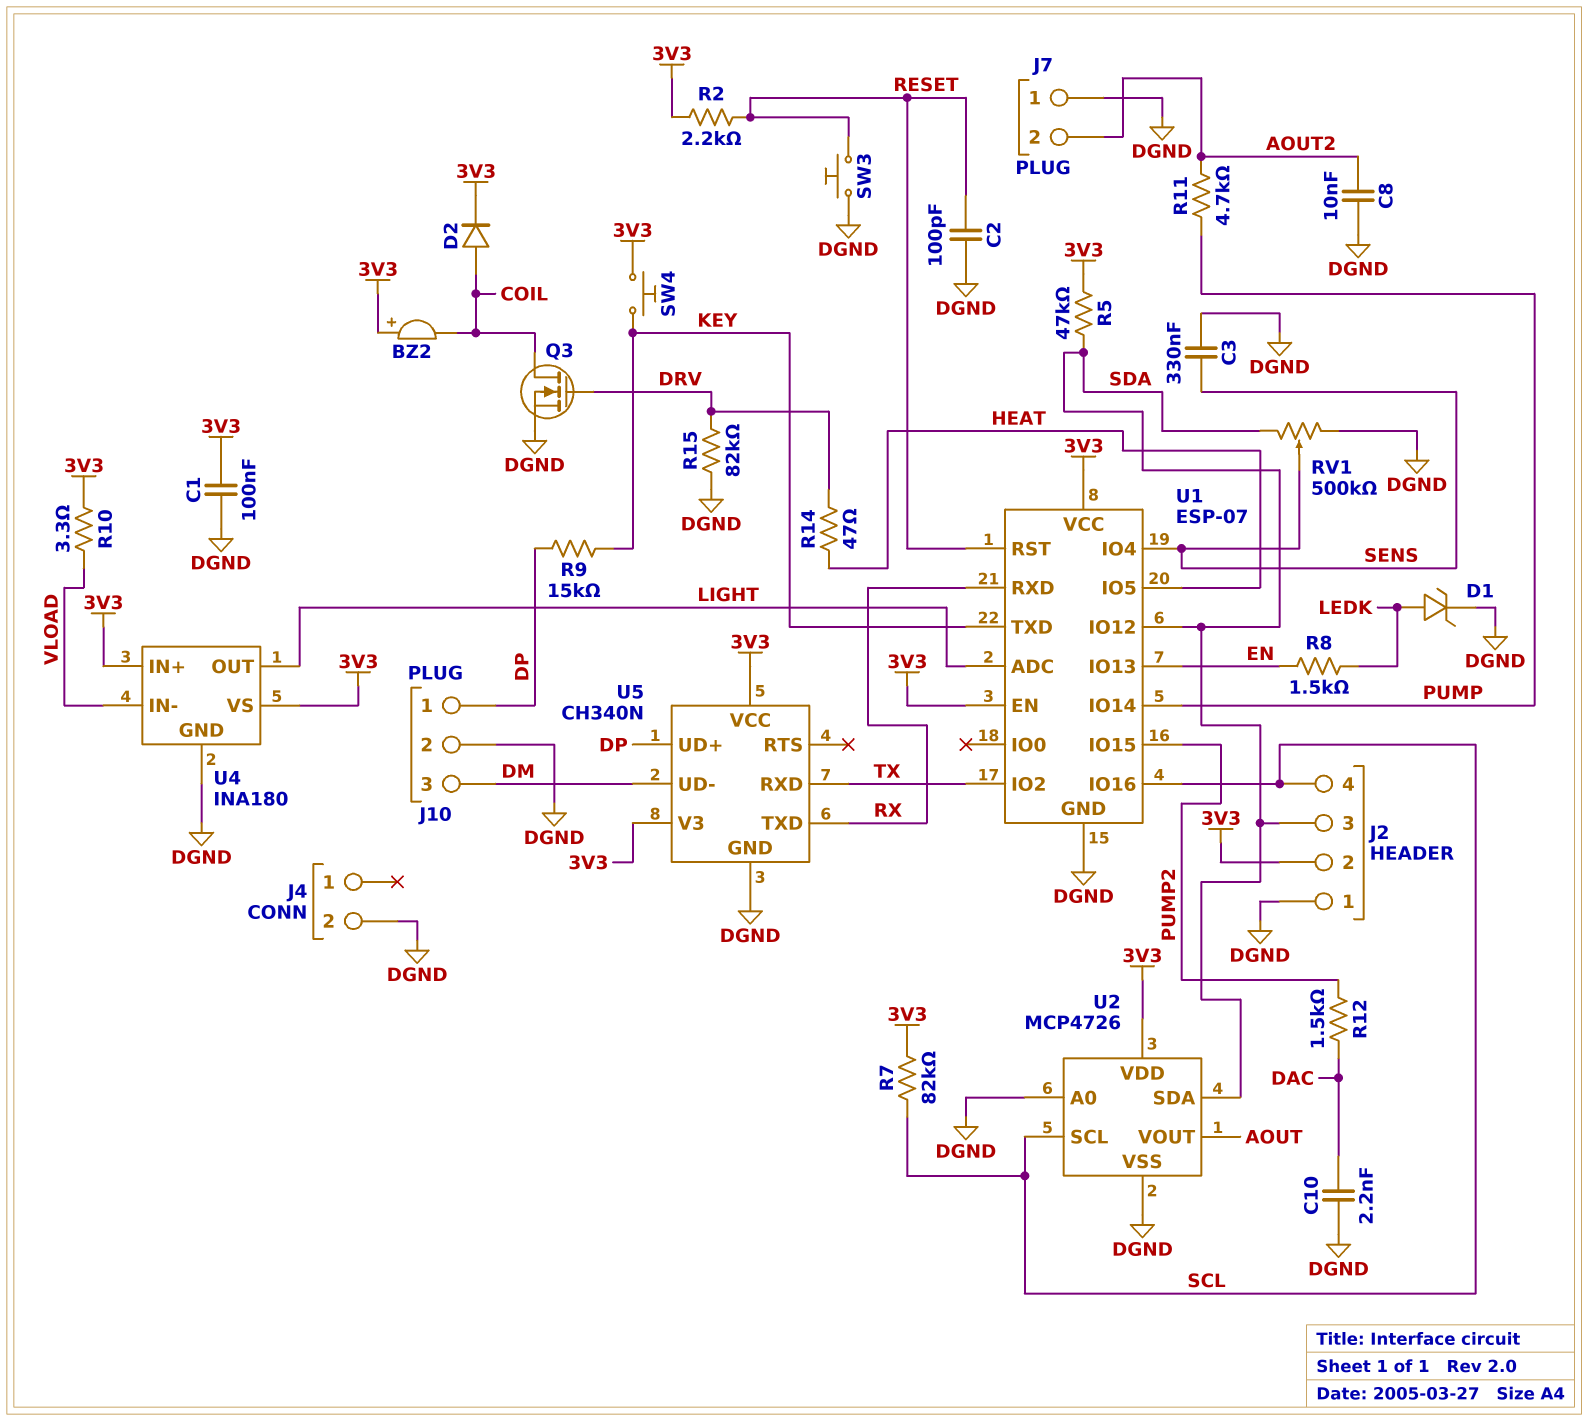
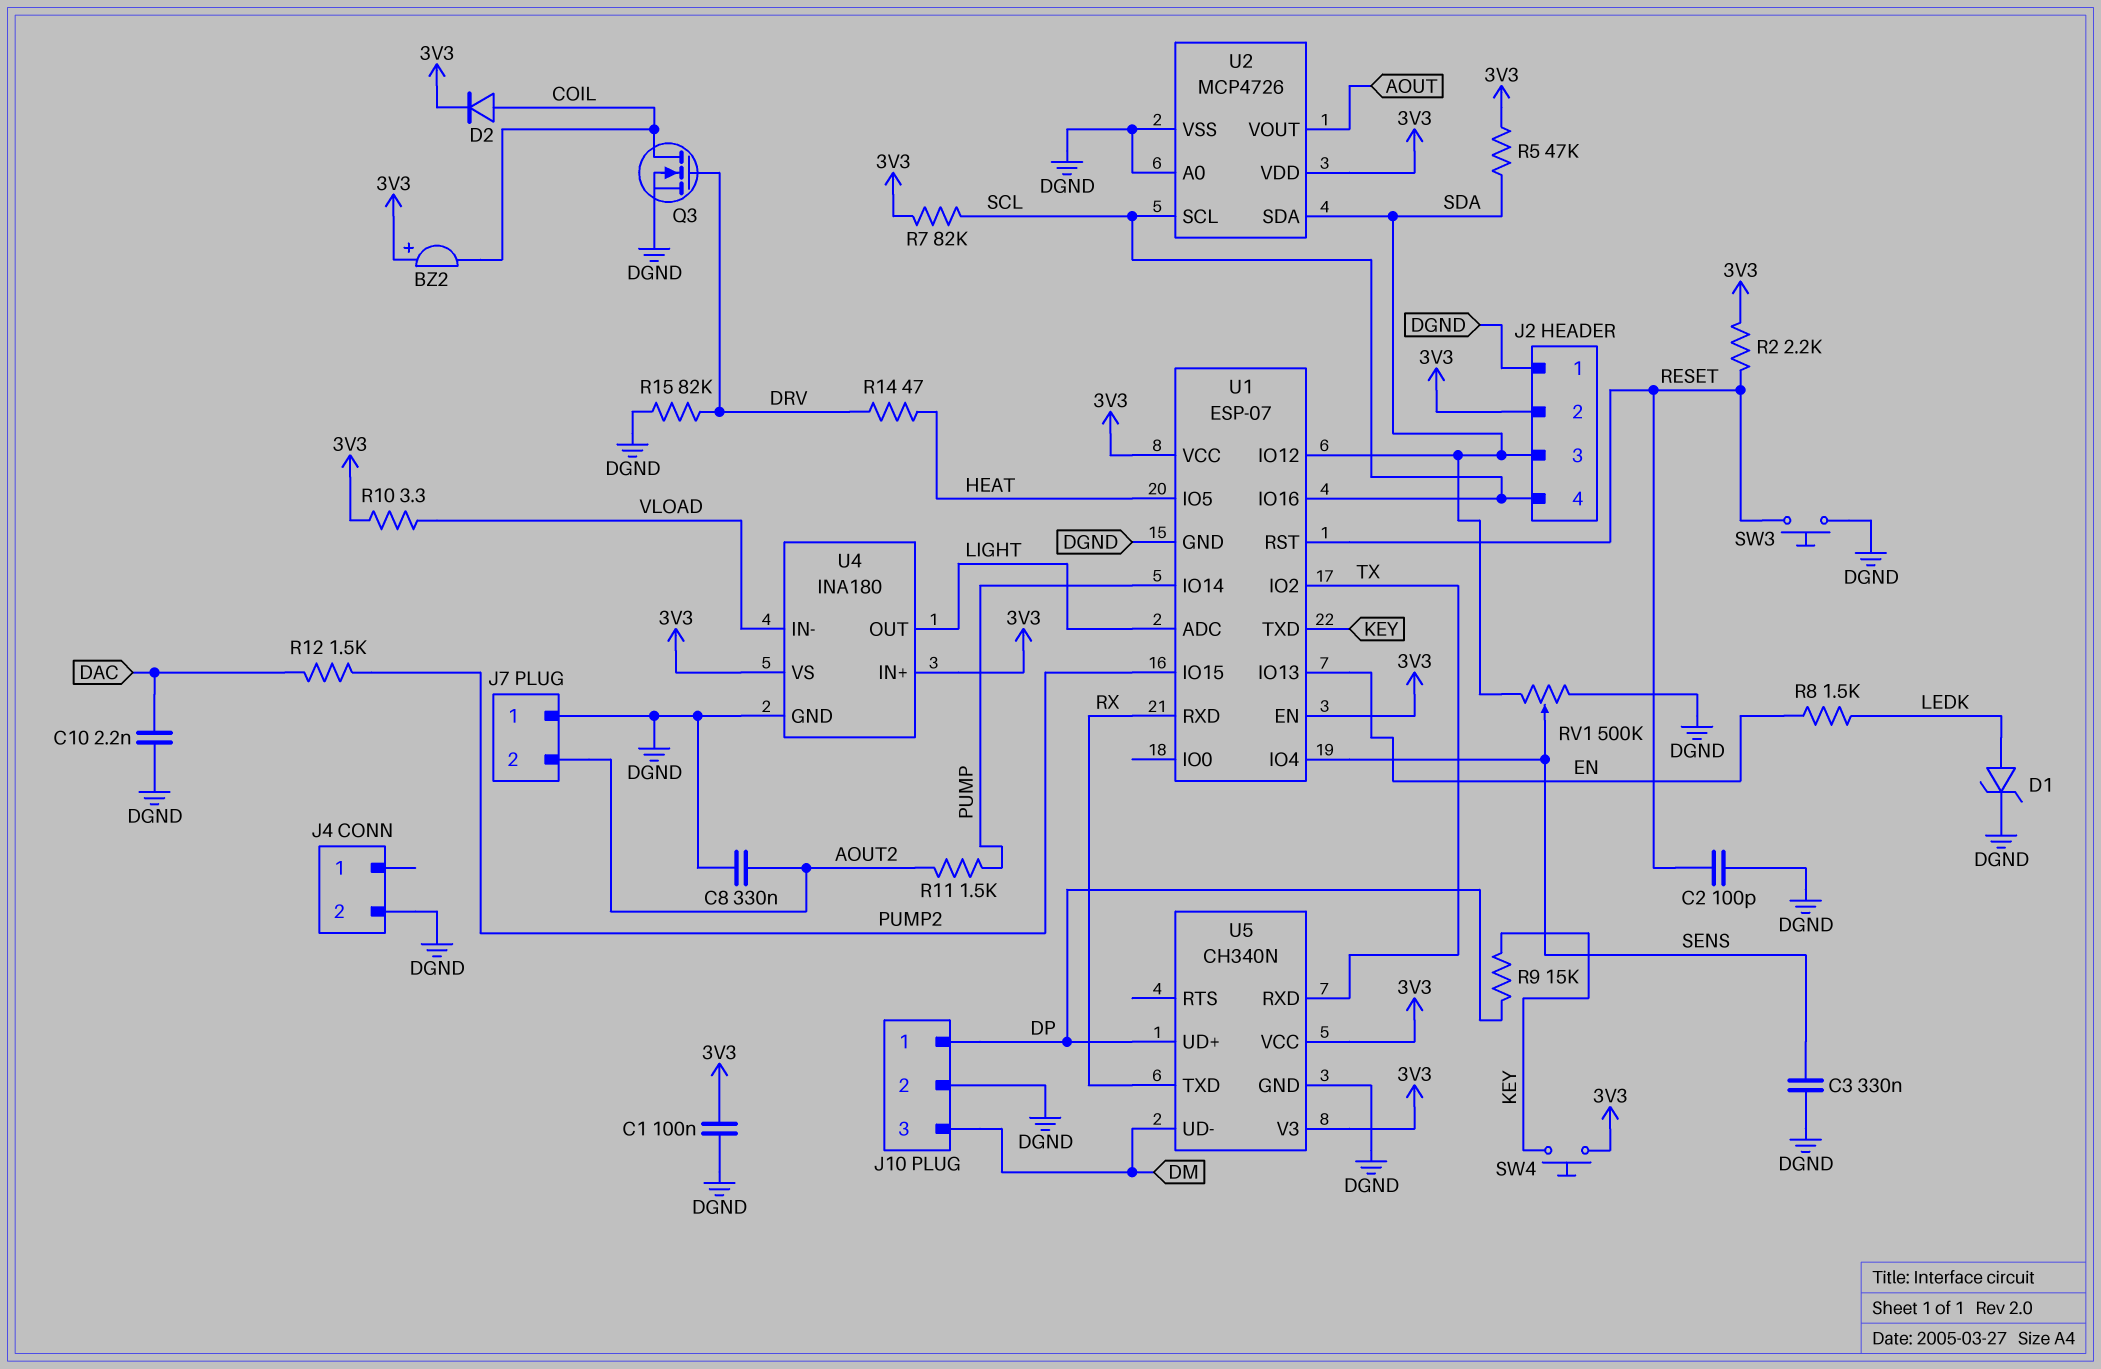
C8: 10nF (AOUT2, DGND) -> 330nF (AOUT2, DGND)
R11: 4.7k (AOUT2, PUMP) -> 1.5k (AOUT2, PUMP)

